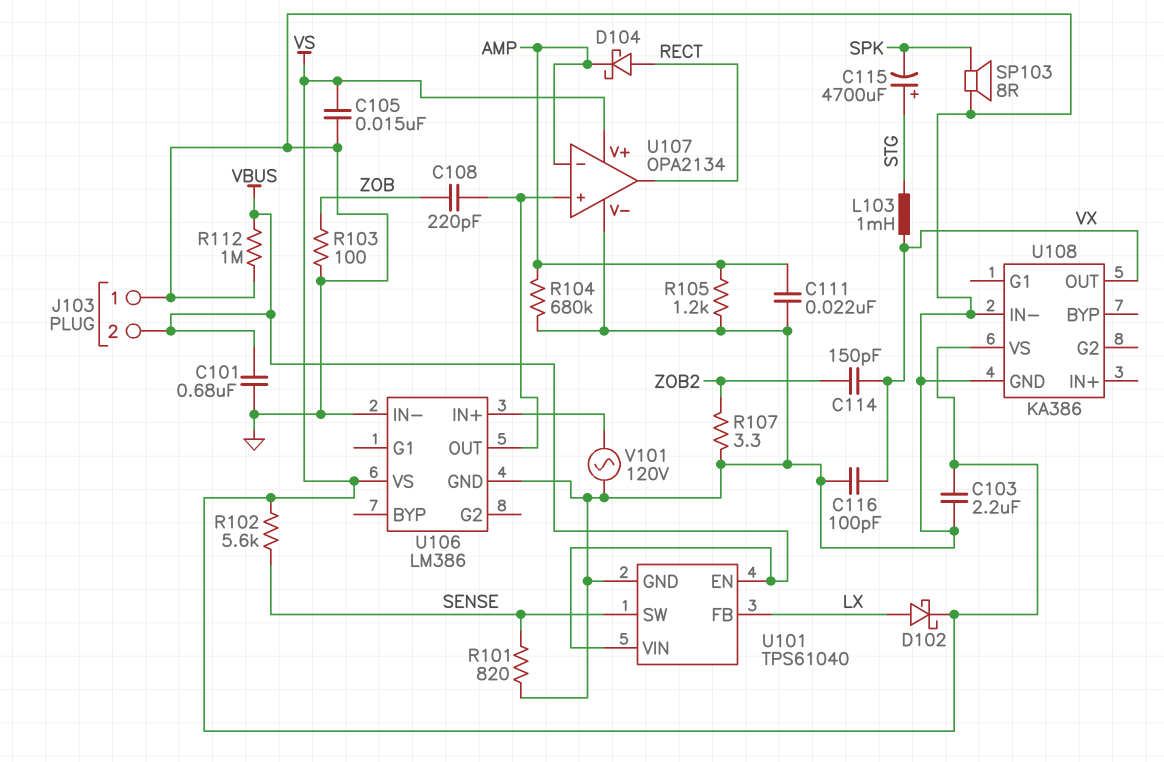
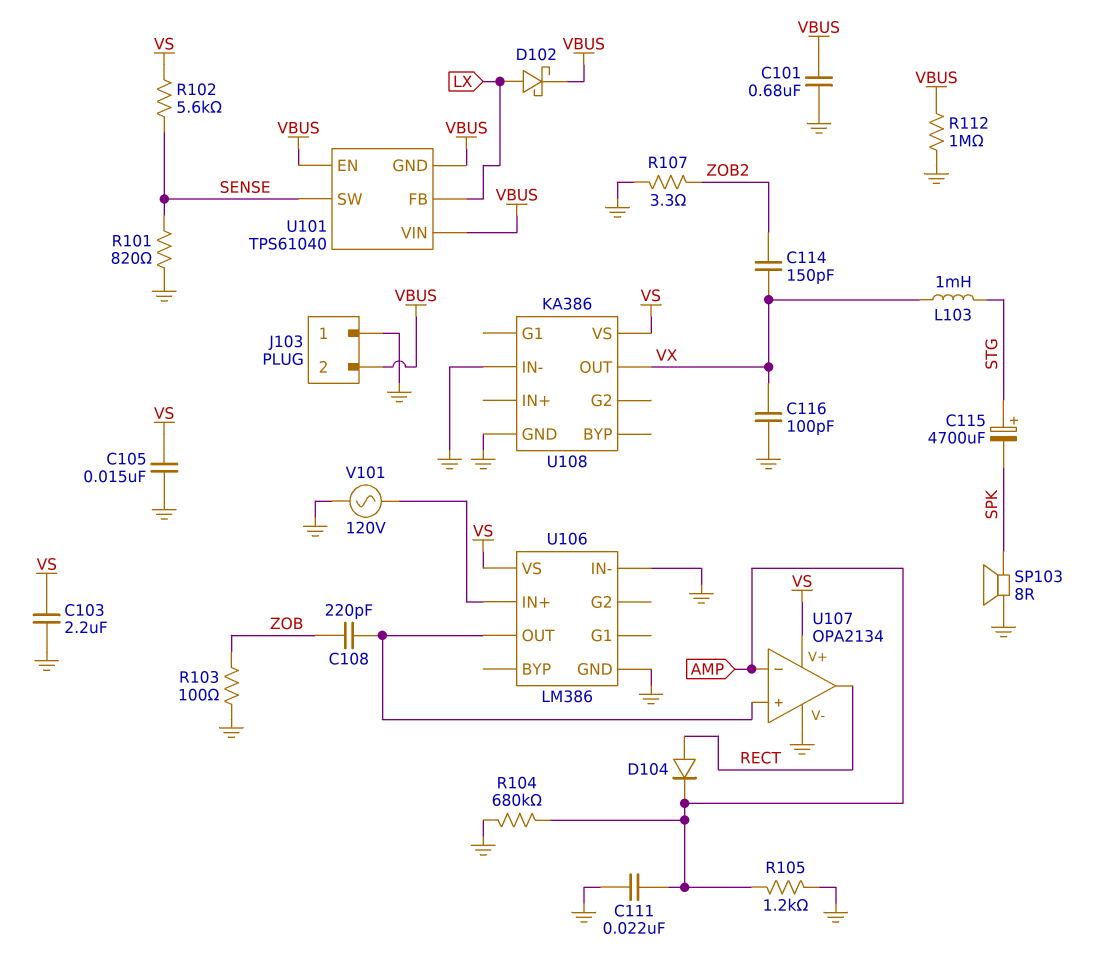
D102: schottky (A LX, K VS) -> schottky (A LX, K VBUS)
D104: schottky (A RECT, K AMP) -> diode (A RECT, K AMP)
U101 pin GND: GND -> VBUS

